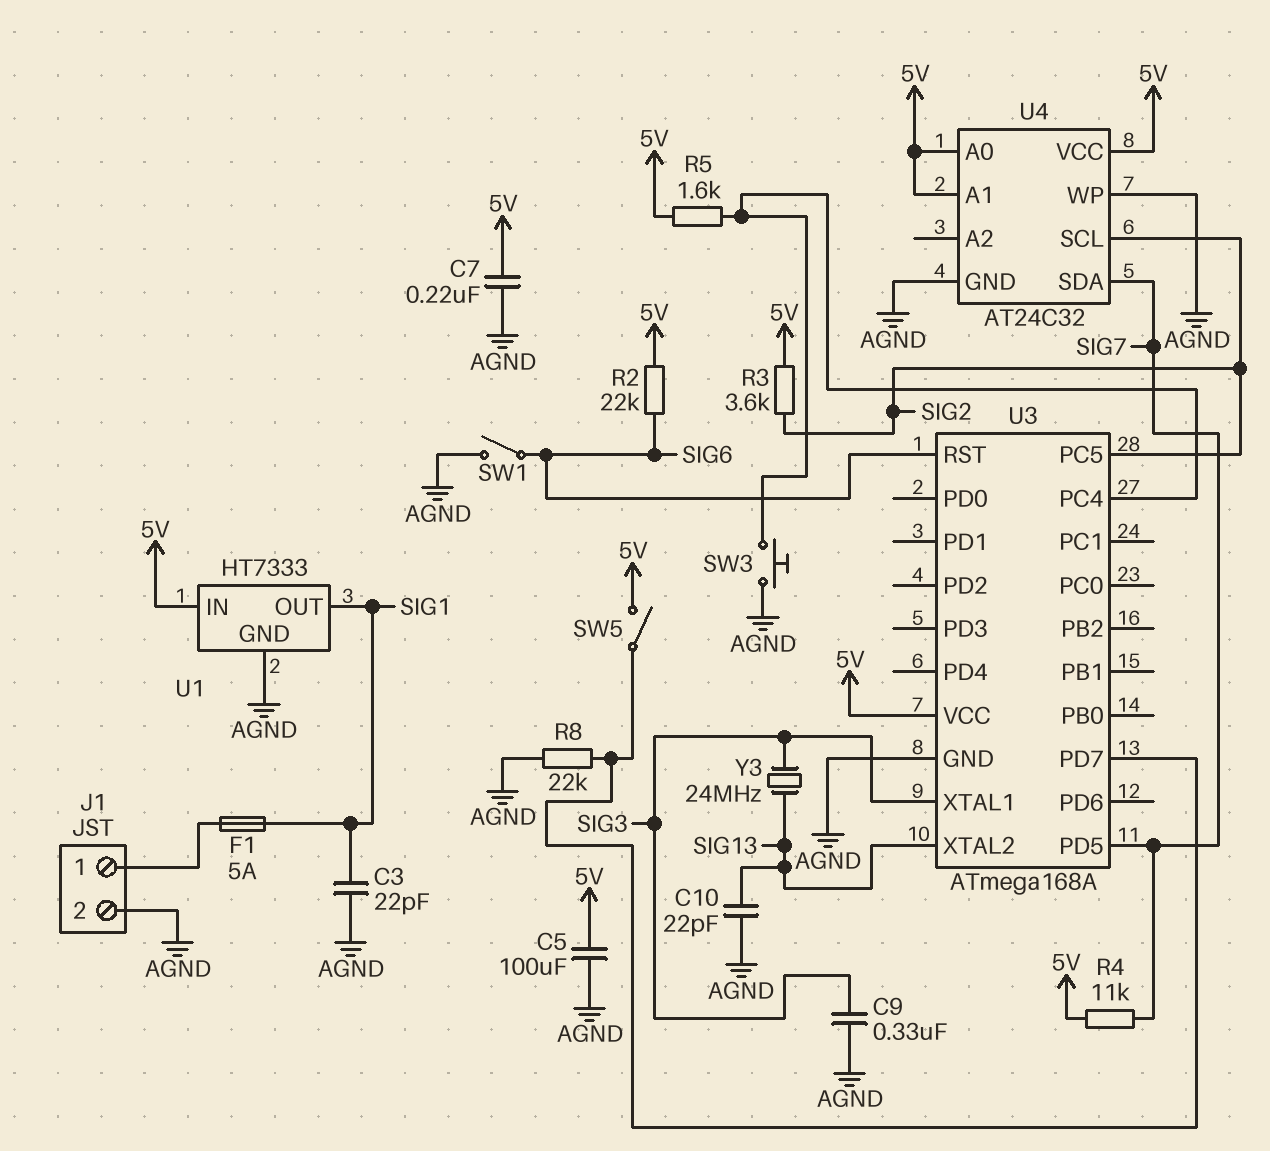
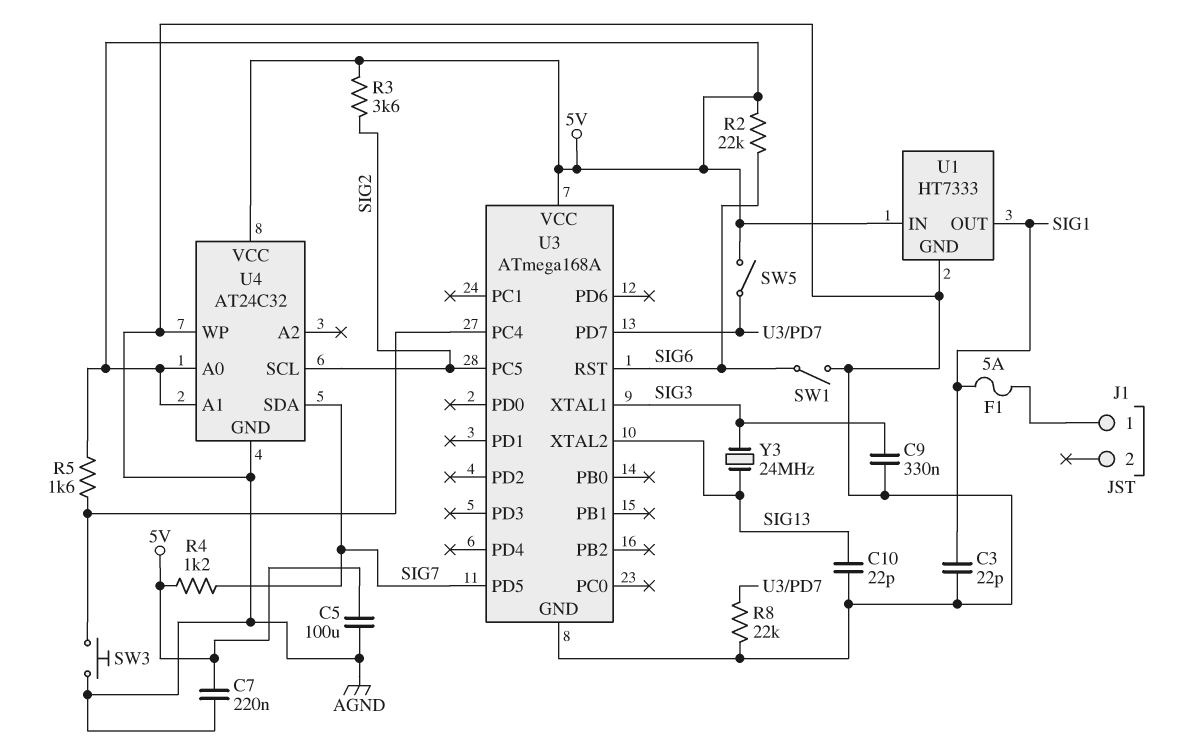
J1 pin 2: AGND -> none
R4: 11k (5V, SIG7) -> 1.2k (5V, SIG7)

